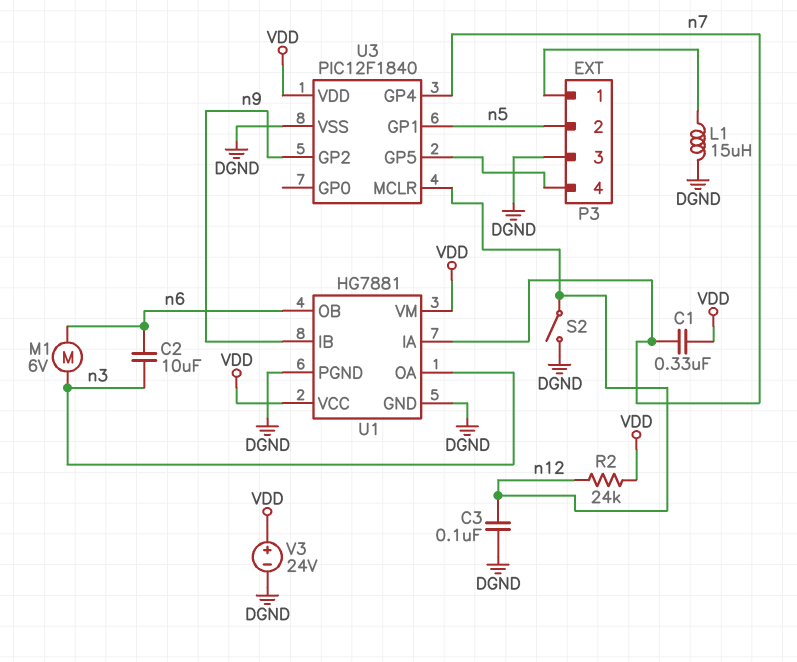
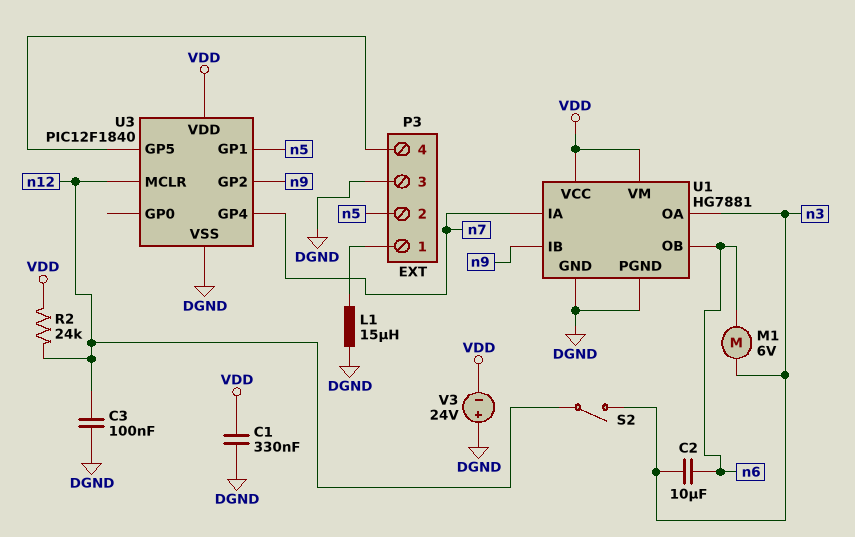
C1: 330nF (VDD, n7) -> 330nF (DGND, VDD)
S2: switch (DGND, n12) -> switch (n3, n12)
V3: 24V (plus VDD, minus DGND) -> 24V (plus DGND, minus VDD)

